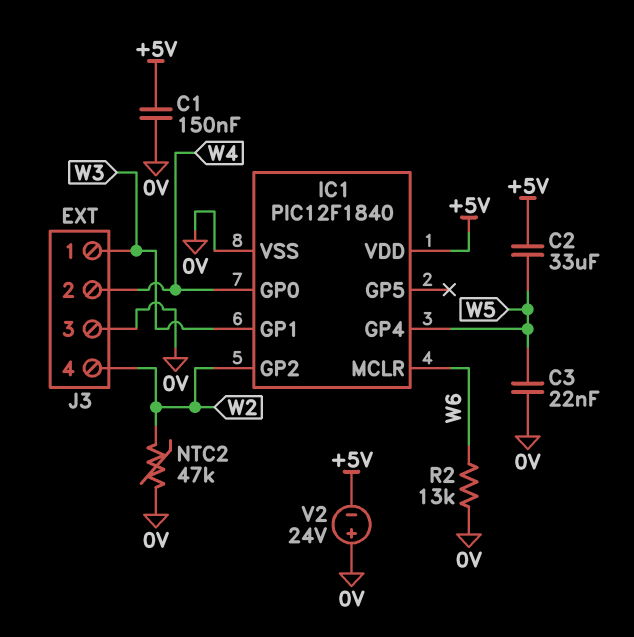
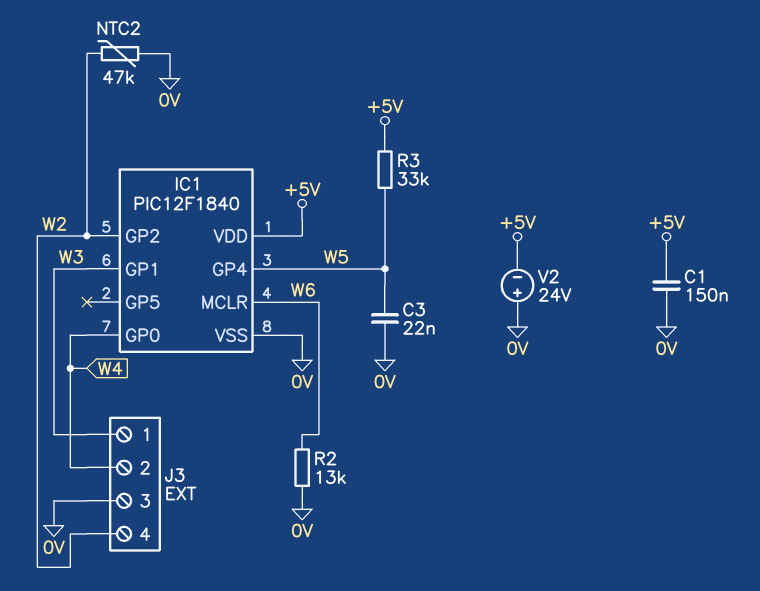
C2: 33uF (+5V, W5) -> none
R3: none -> 33k (+5V, W5)

